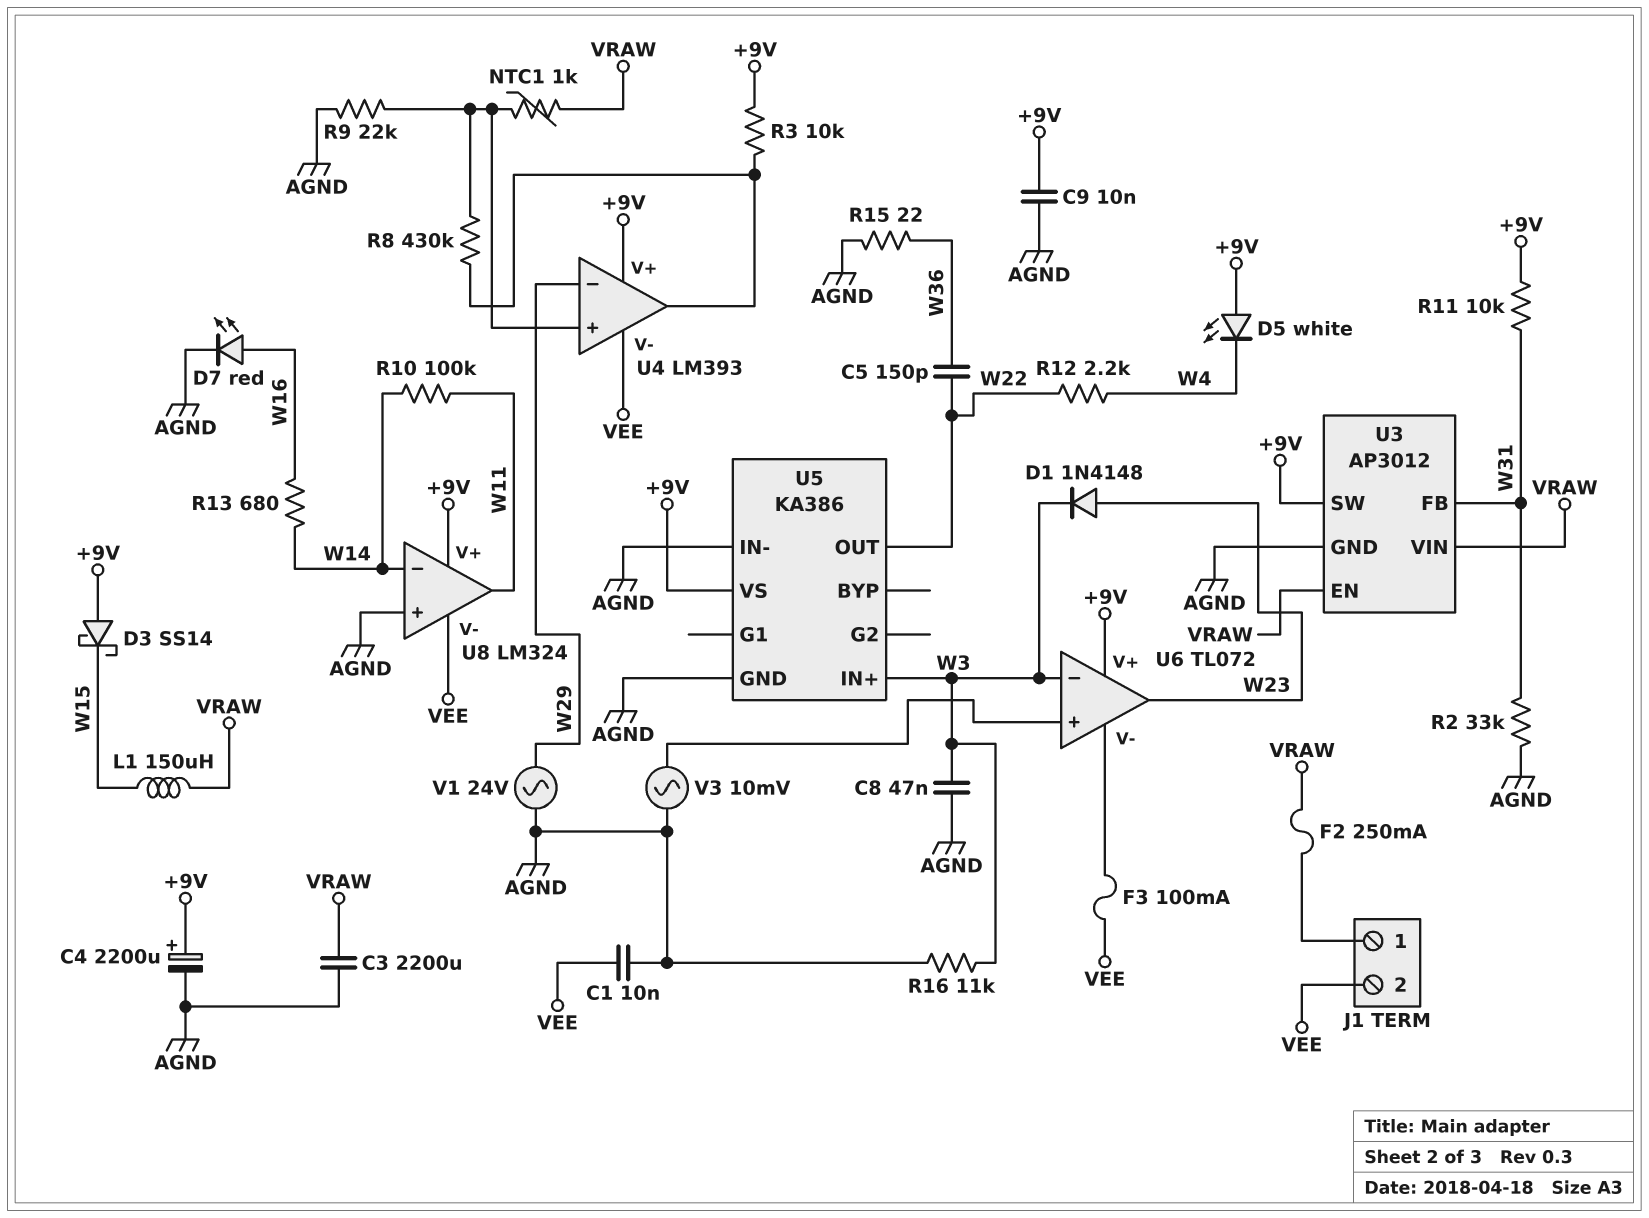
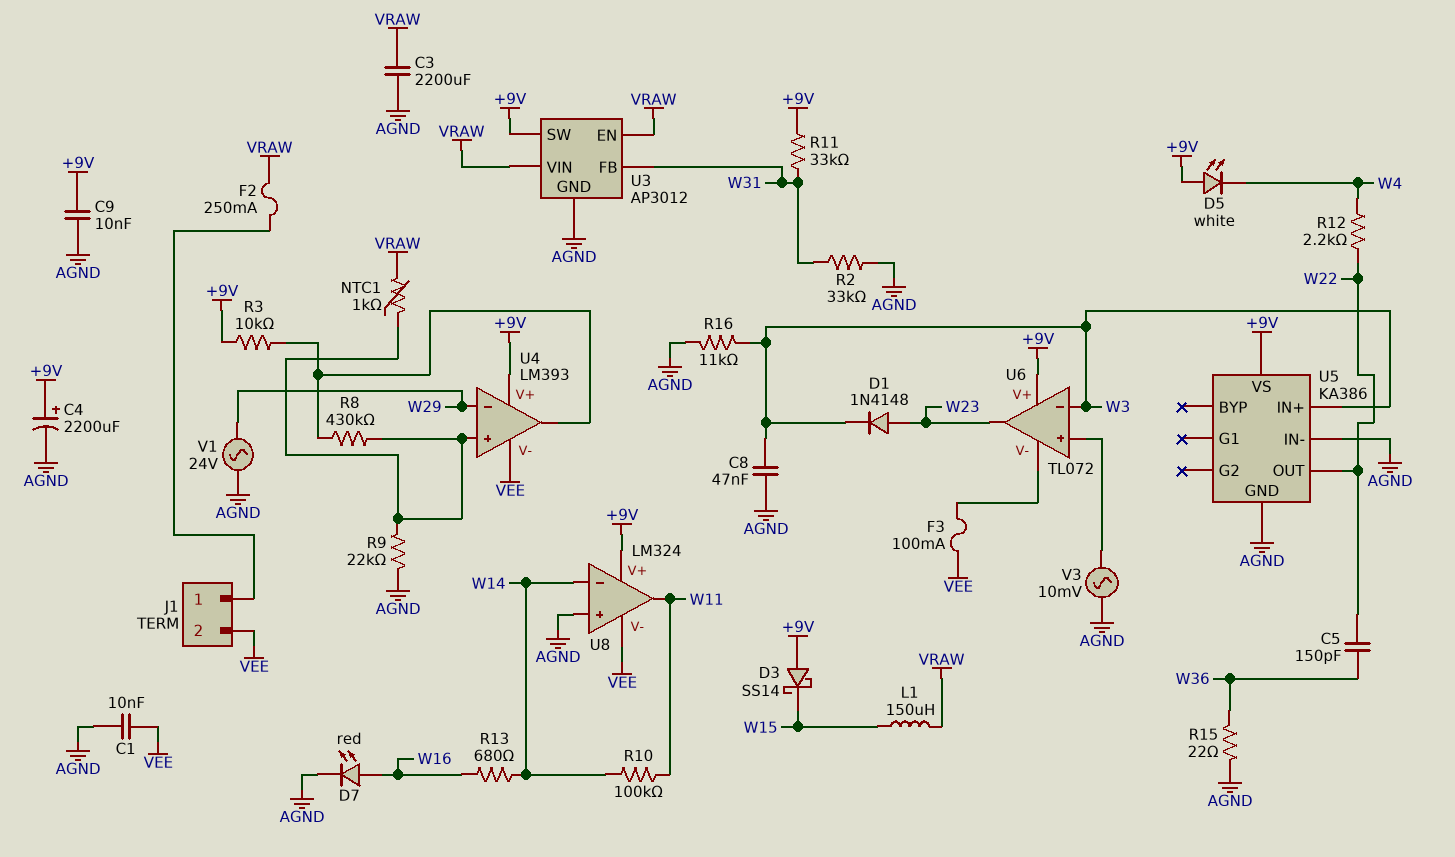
R11: 10k (+9V, W31) -> 33k (+9V, W31)

